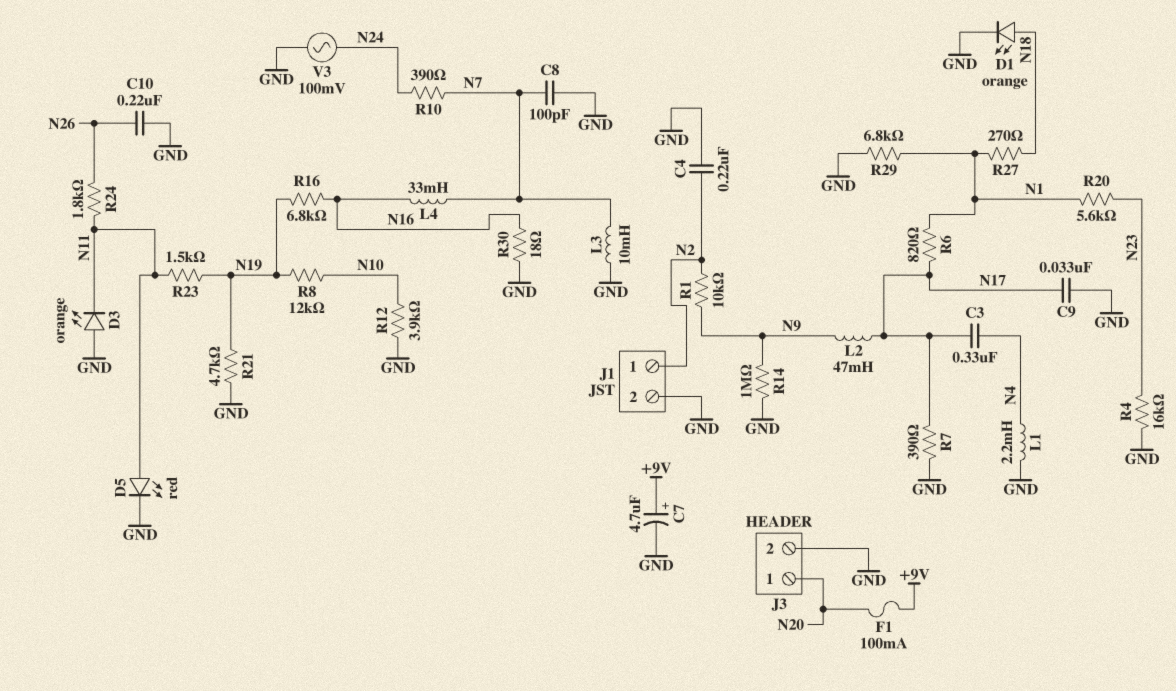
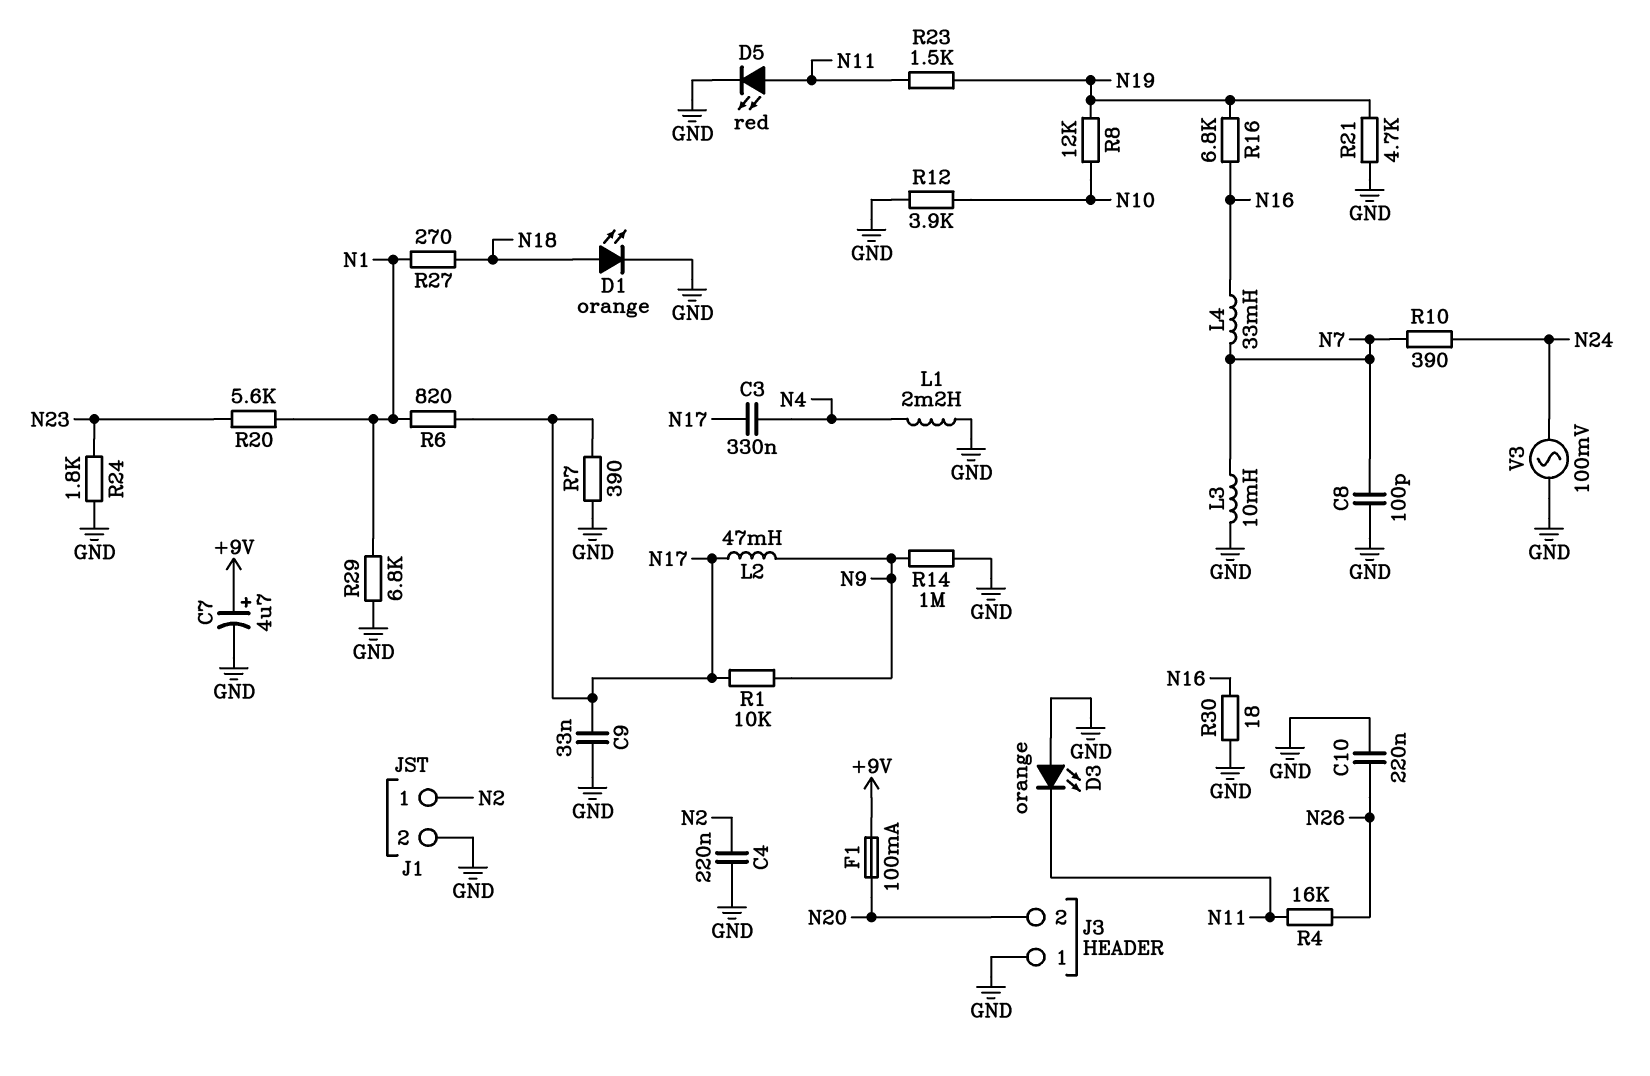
J3 pin 1: N20 -> GND
J3 pin 2: GND -> N20
R1: 10k (N2, N9) -> 10k (N9, N17)
R4: 16k (GND, N23) -> 16k (N11, N26)
R24: 1.8k (N11, N26) -> 1.8k (GND, N23)

